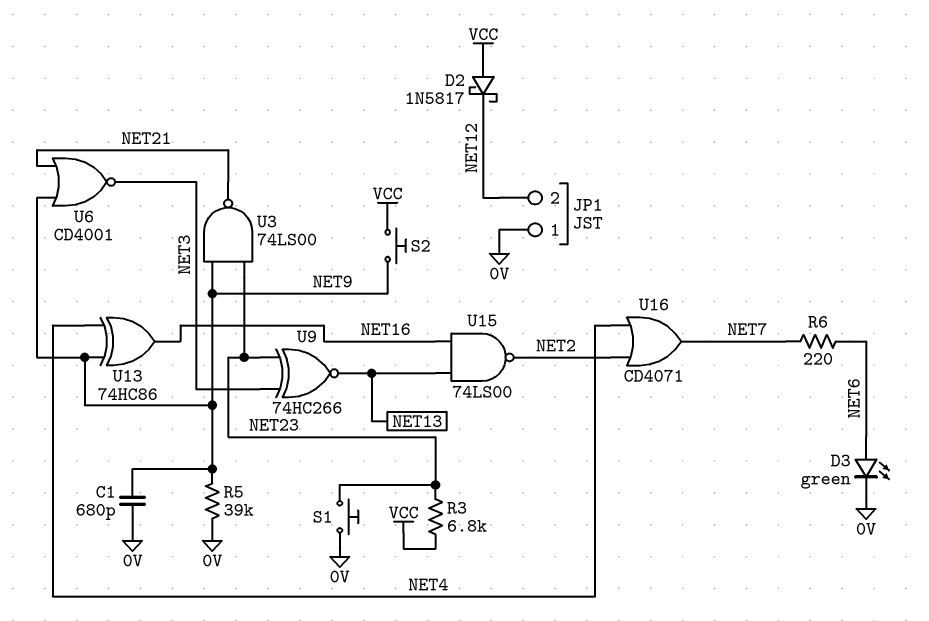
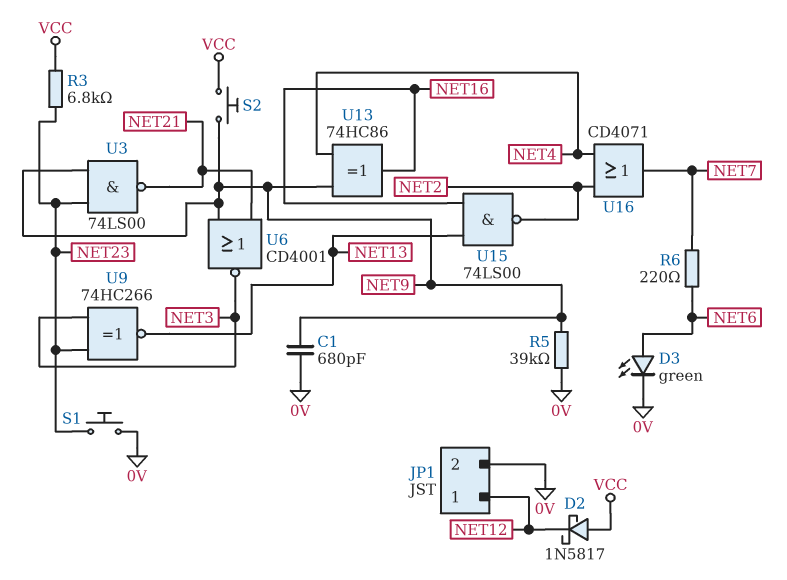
JP1 pin 1: 0V -> NET12
JP1 pin 2: NET12 -> 0V

